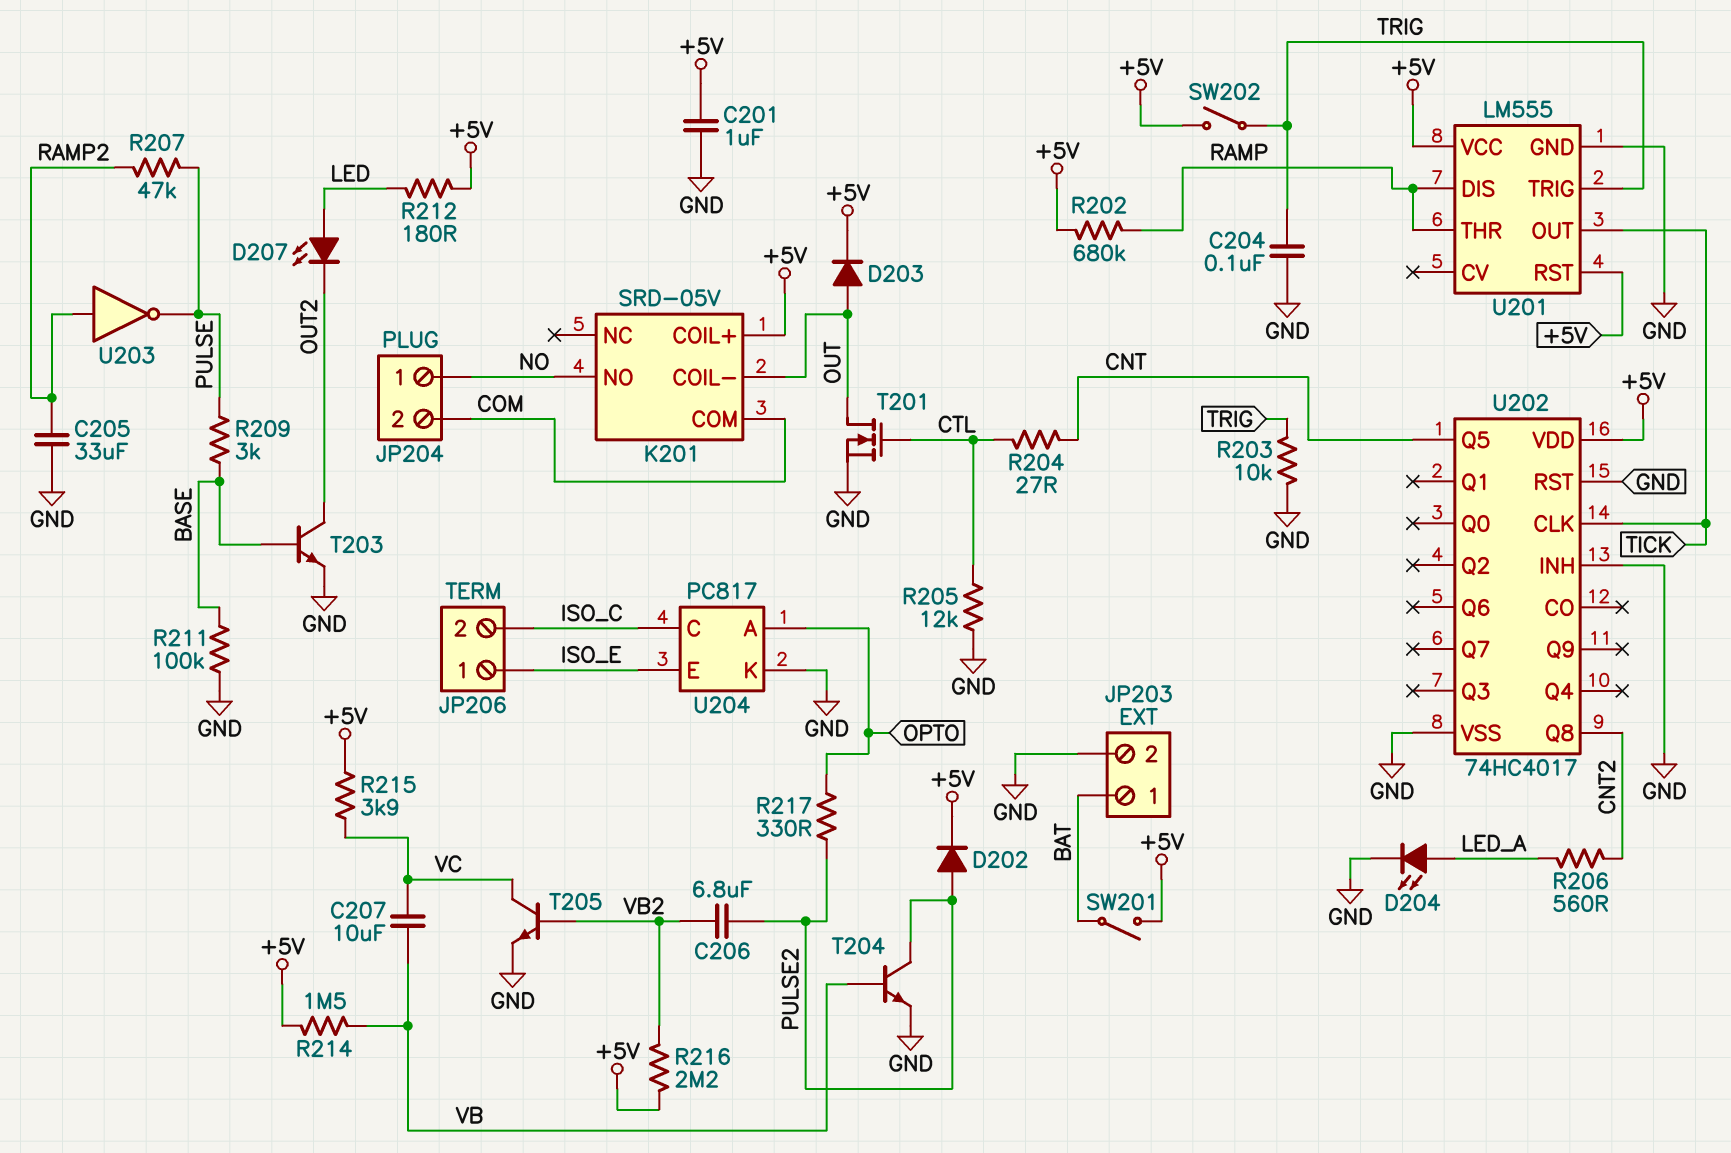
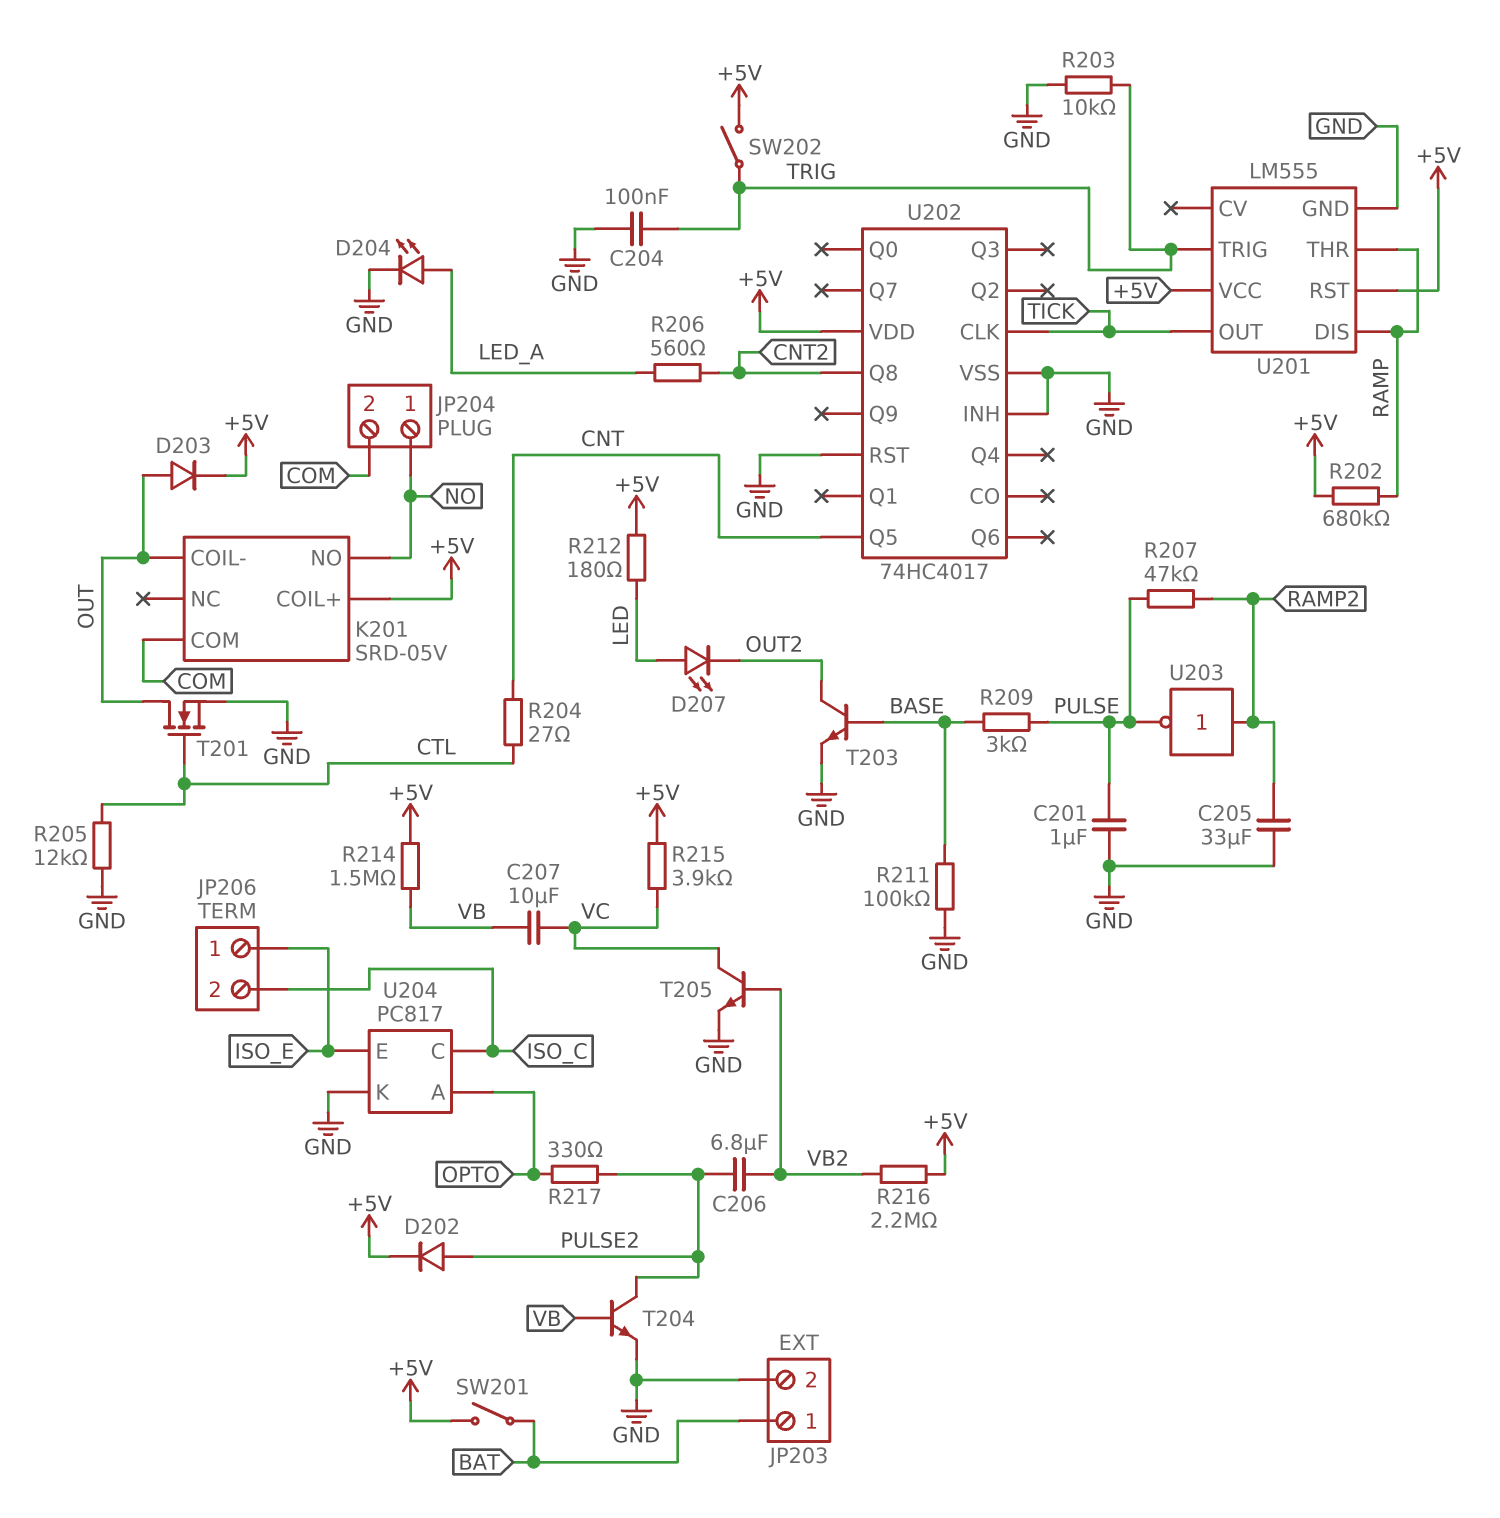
C201: 1uF (+5V, GND) -> 1uF (GND, PULSE)

